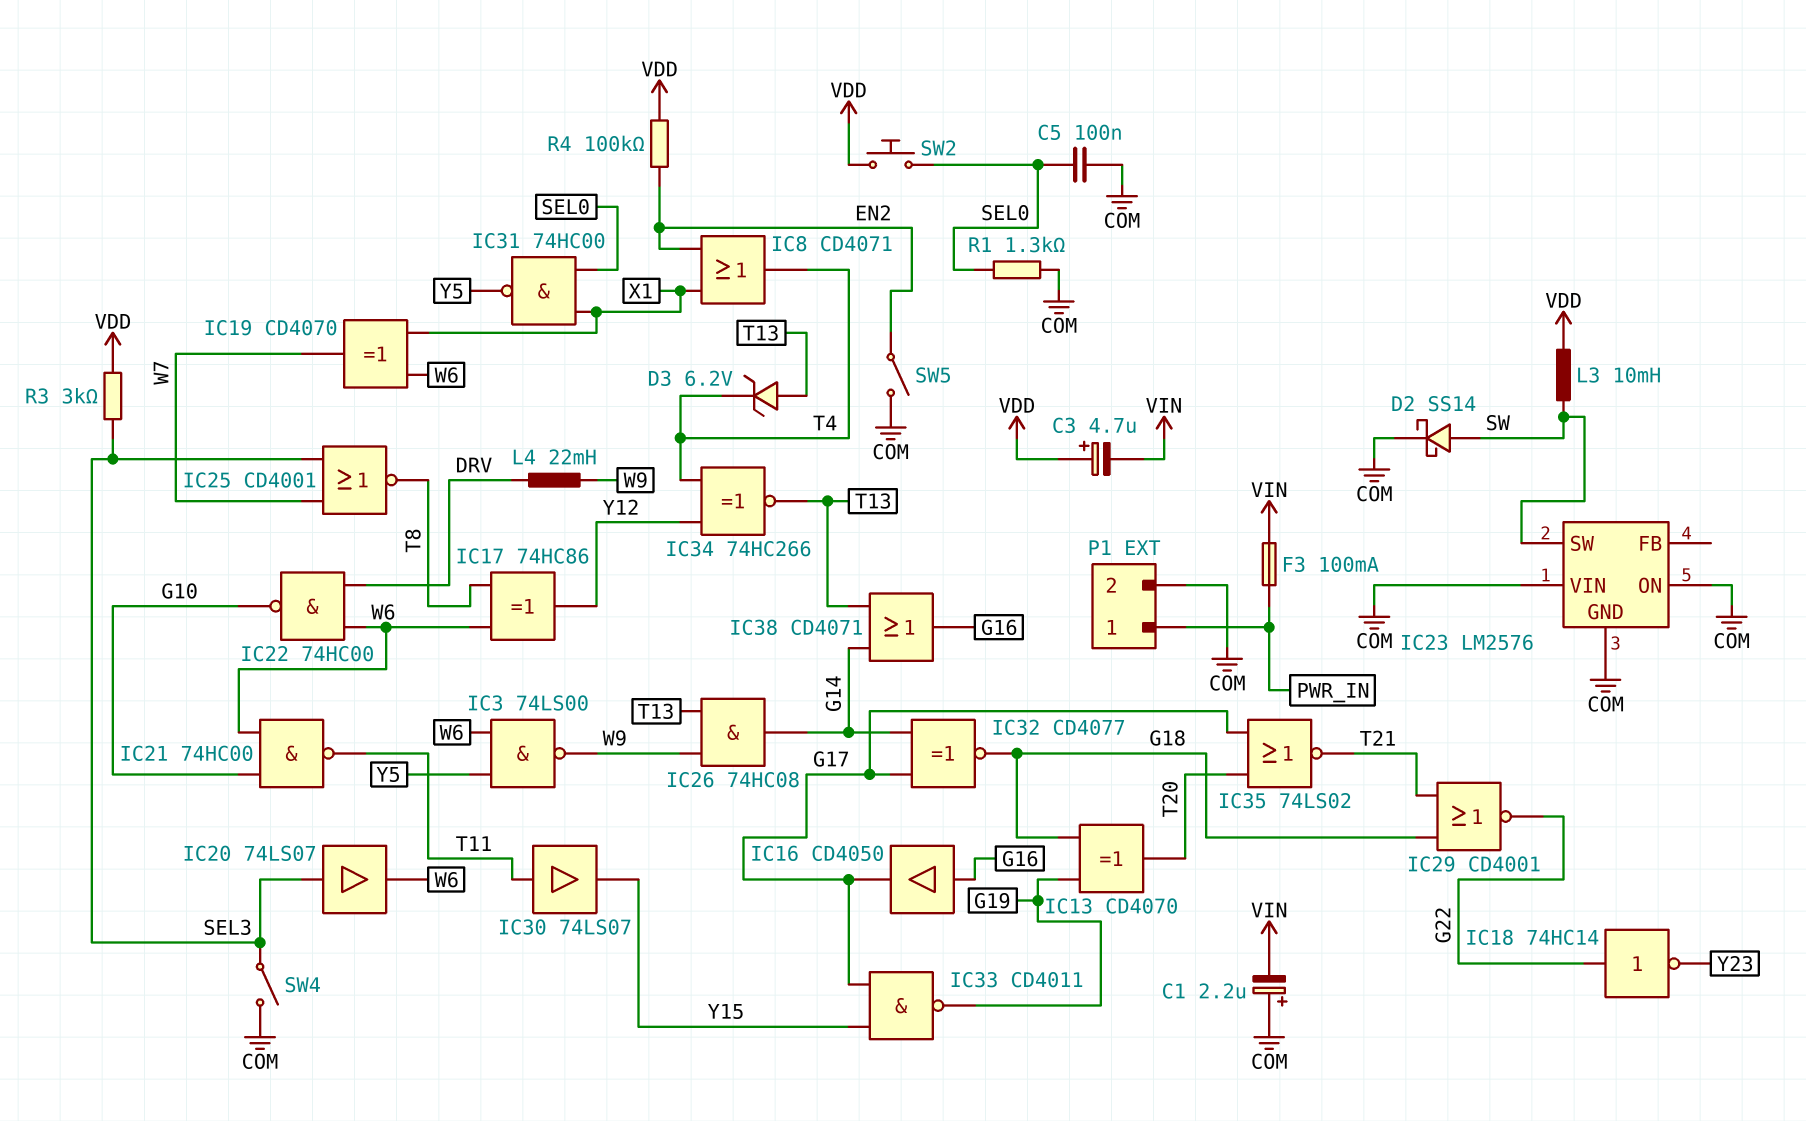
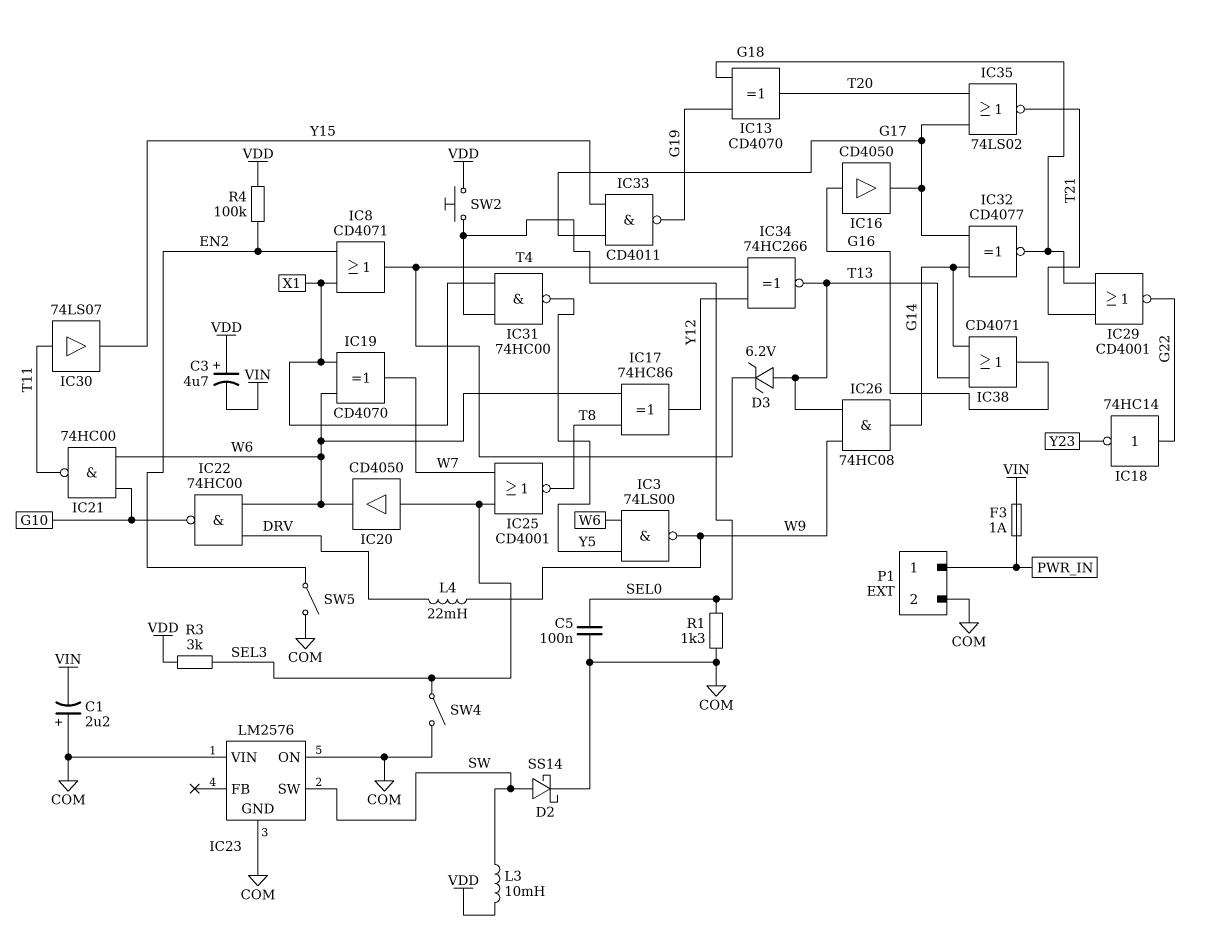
F3: 100mA (PWR_IN, VIN) -> 1A (PWR_IN, VIN)
IC20: buffer 74LS07 (in SEL3, out W6) -> buffer CD4050 (in SEL3, out W6)

